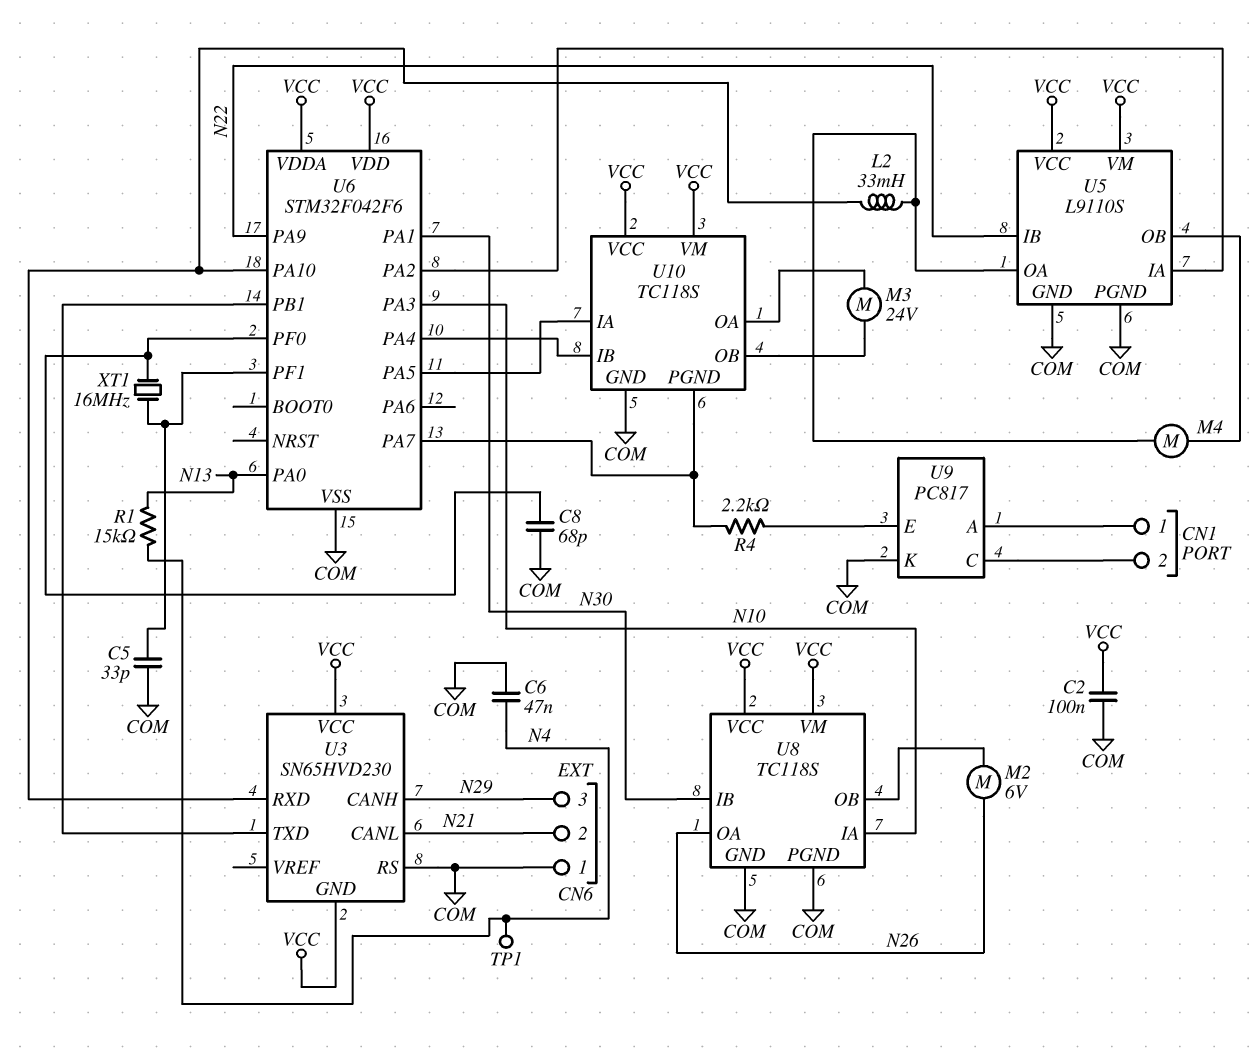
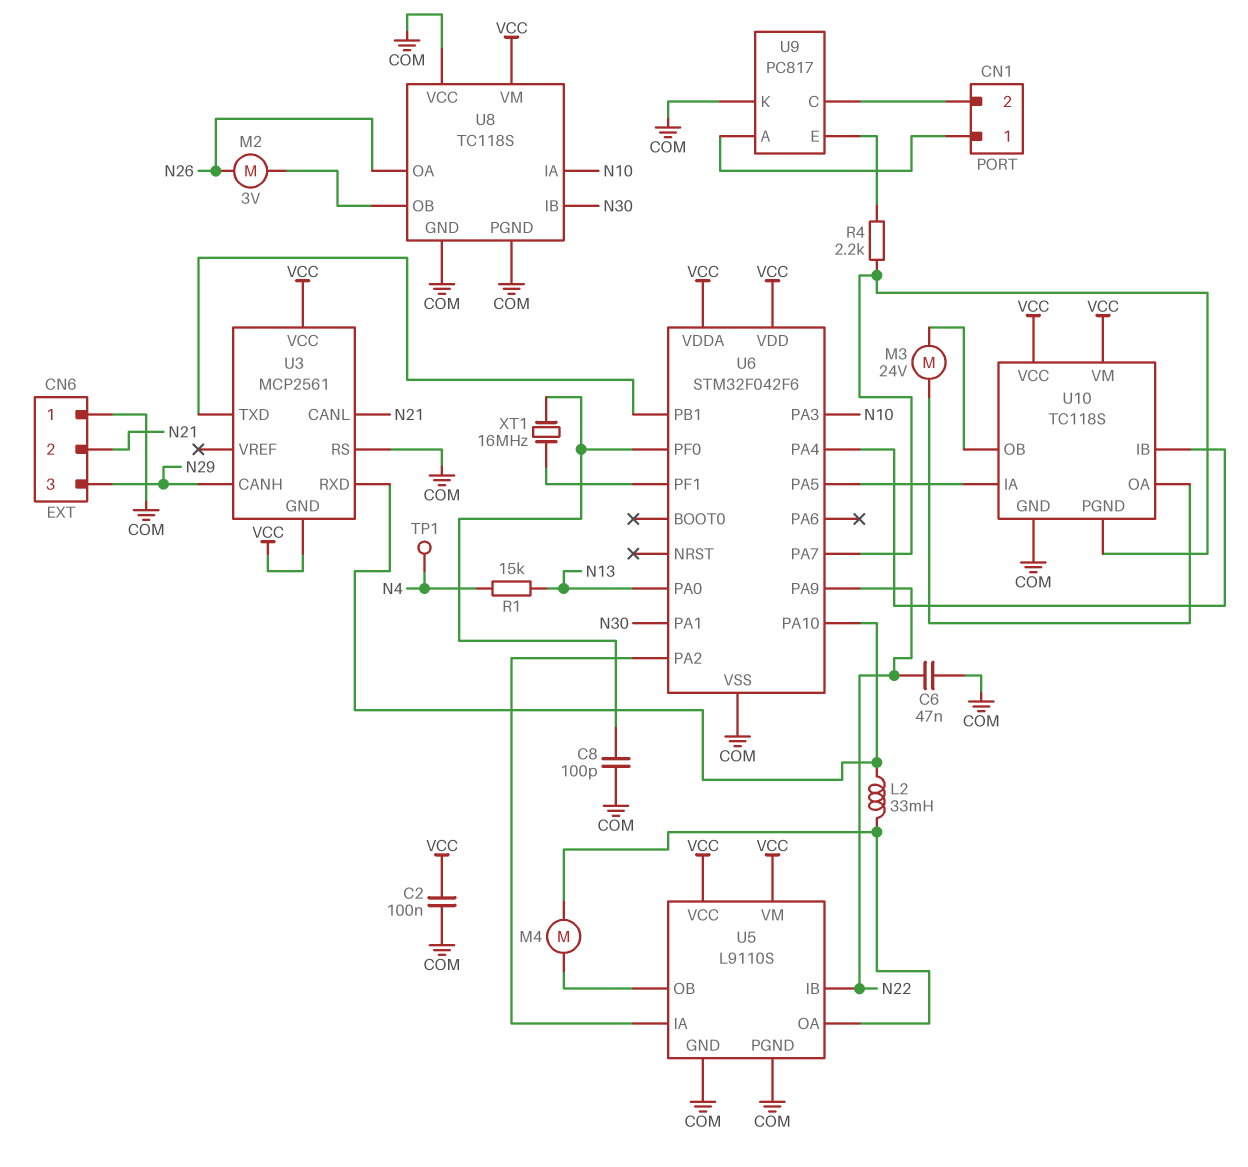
C5: 33pF (COM, U6/PF1) -> none
C6: 47nF (COM, N4) -> 47nF (COM, N22)
C8: 68pF (COM, U6/PF0) -> 100pF (COM, U6/PF0)
M2: motor 6V (N26, U8/OB) -> motor 3V (N26, U8/OB)
U3: SN65HVD230 -> MCP2561
U8 pin VCC: VCC -> COM

